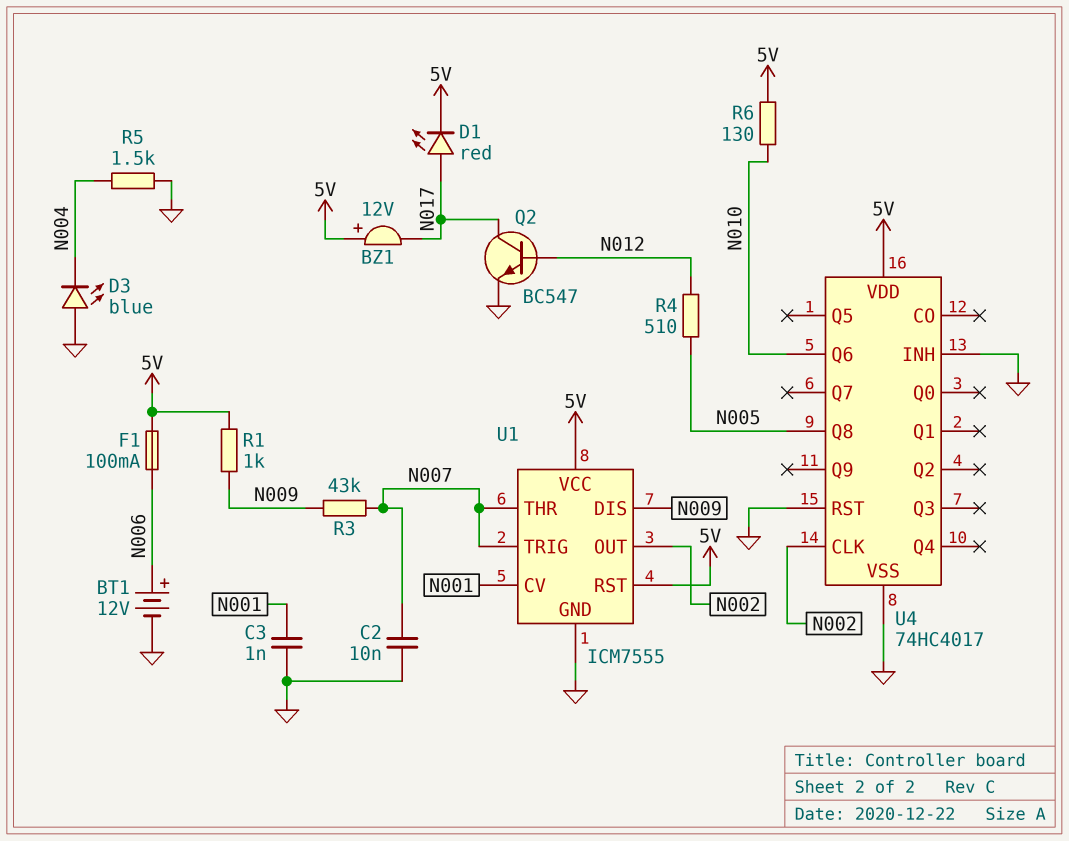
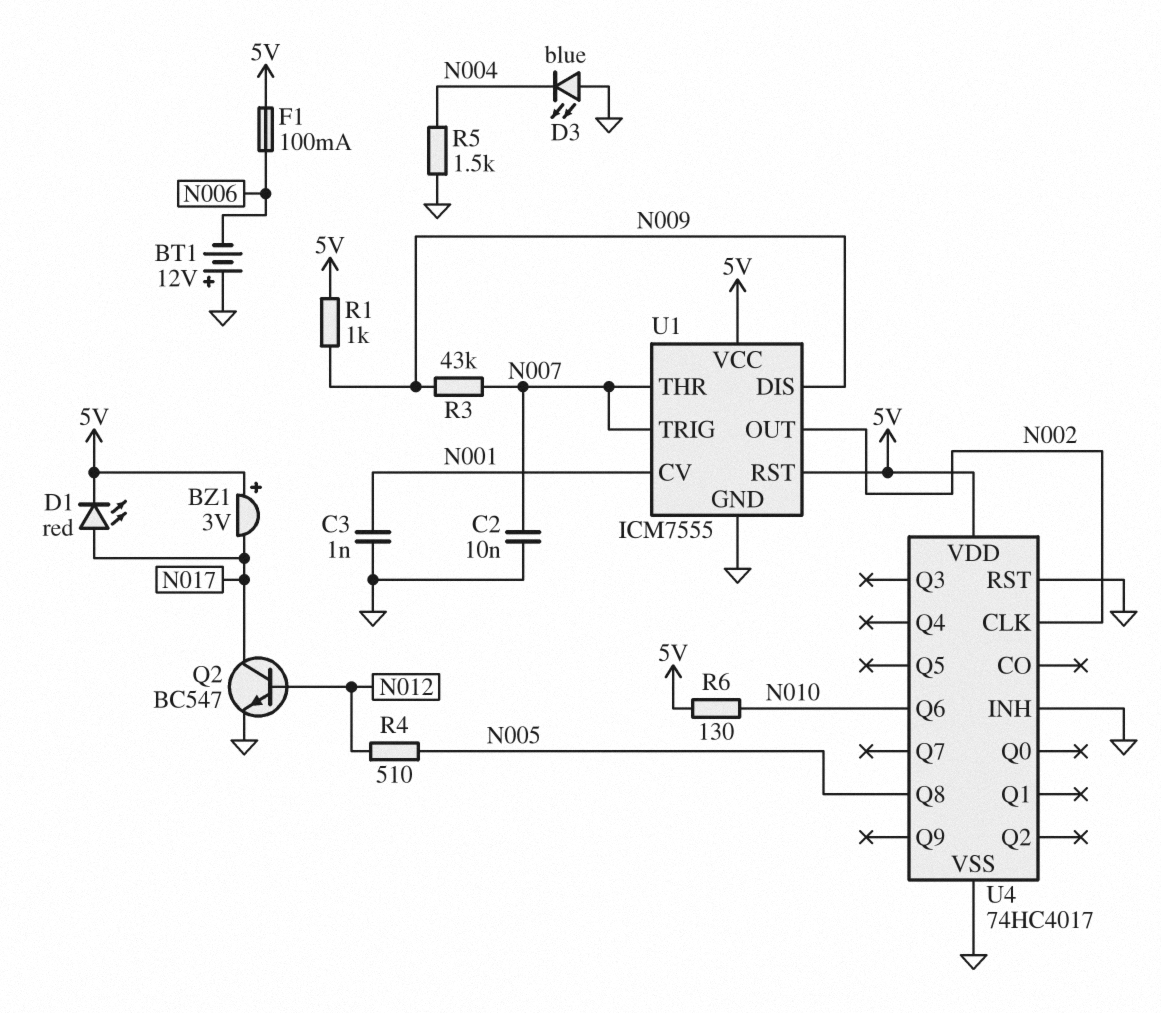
BT1: 12V (plus N006, minus GND) -> 12V (plus GND, minus N006)
BZ1: buzzer 12V (plus 5V, minus N017) -> buzzer 3V (plus 5V, minus N017)

